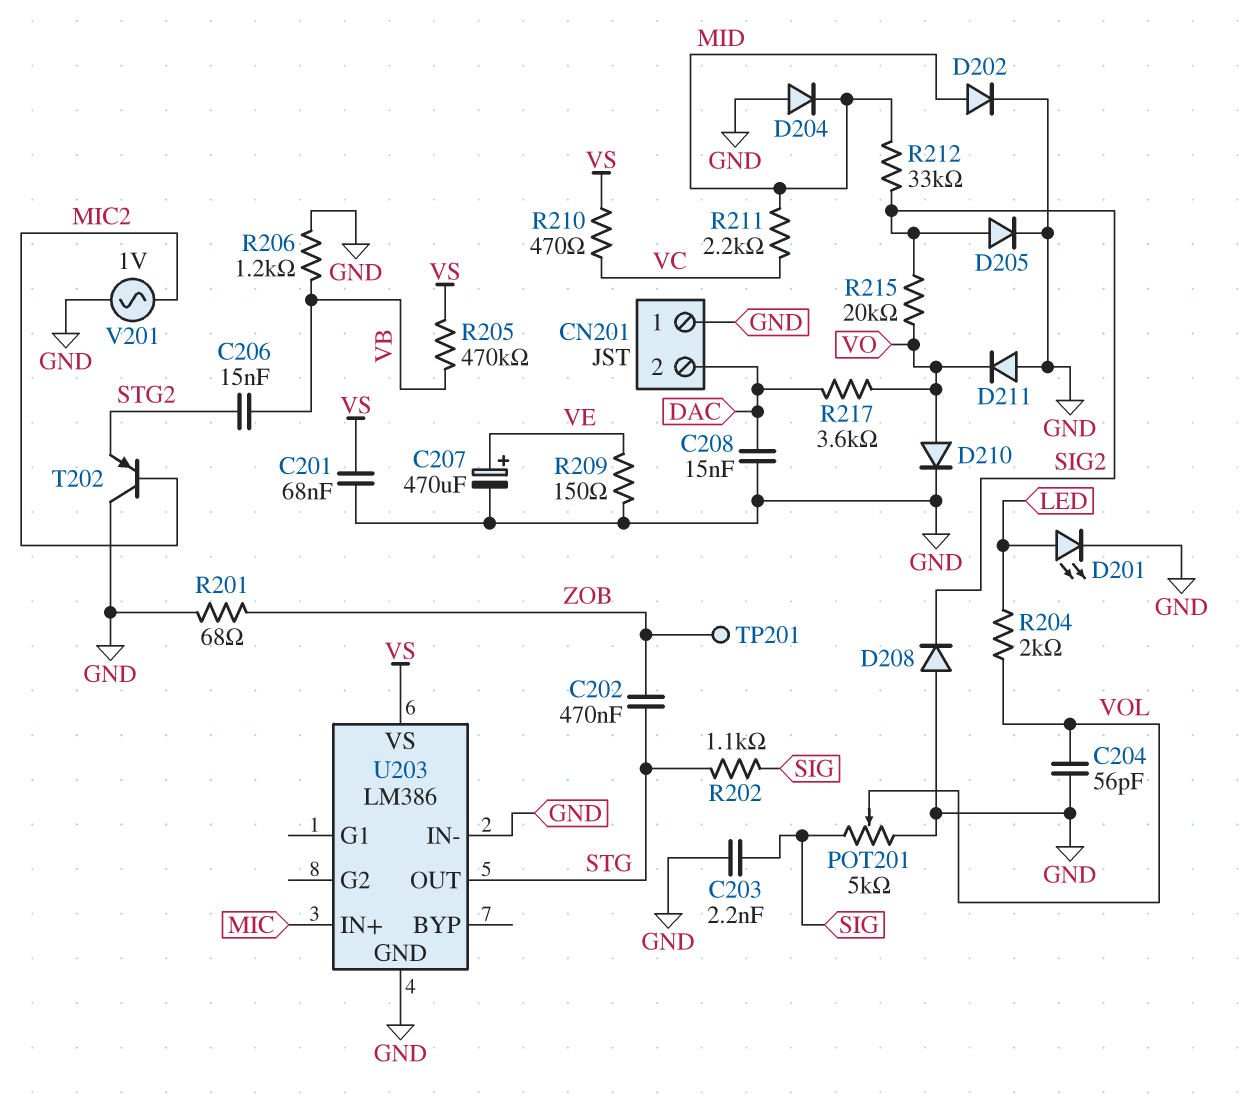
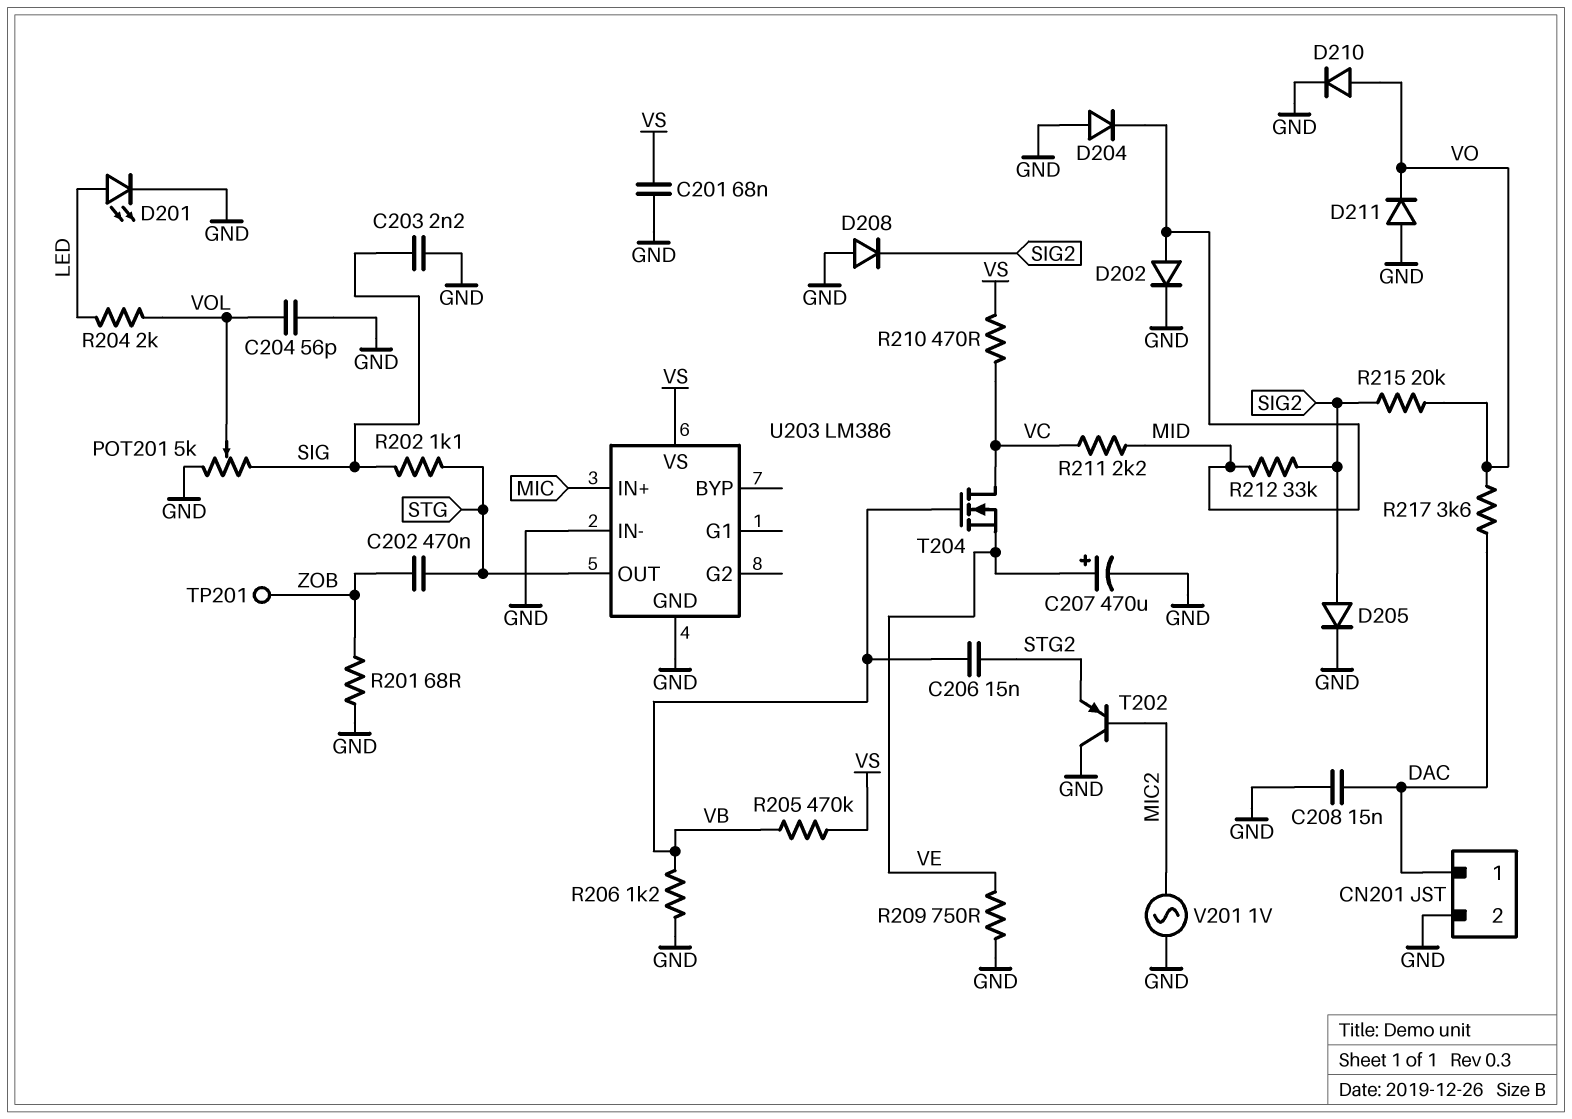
CN201 pin 1: GND -> DAC
CN201 pin 2: DAC -> GND
R209: 150 (GND, VE) -> 750 (GND, VE)
T204: none -> NMOS (G VB, D VC, S VE)

